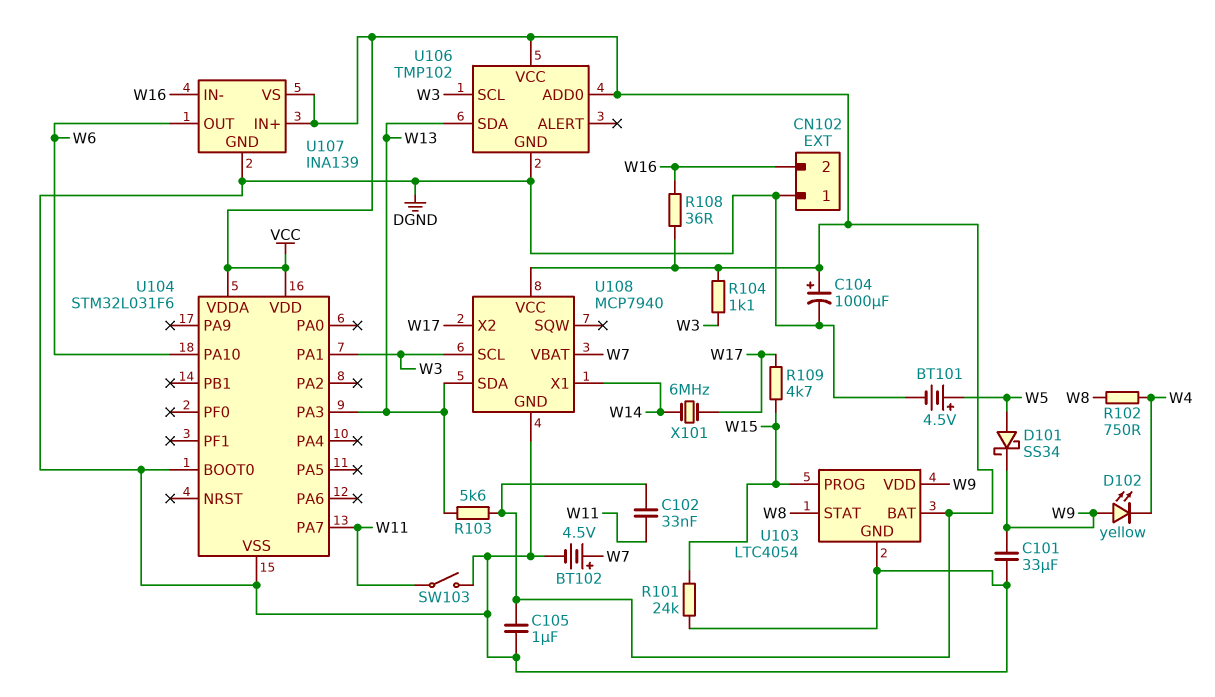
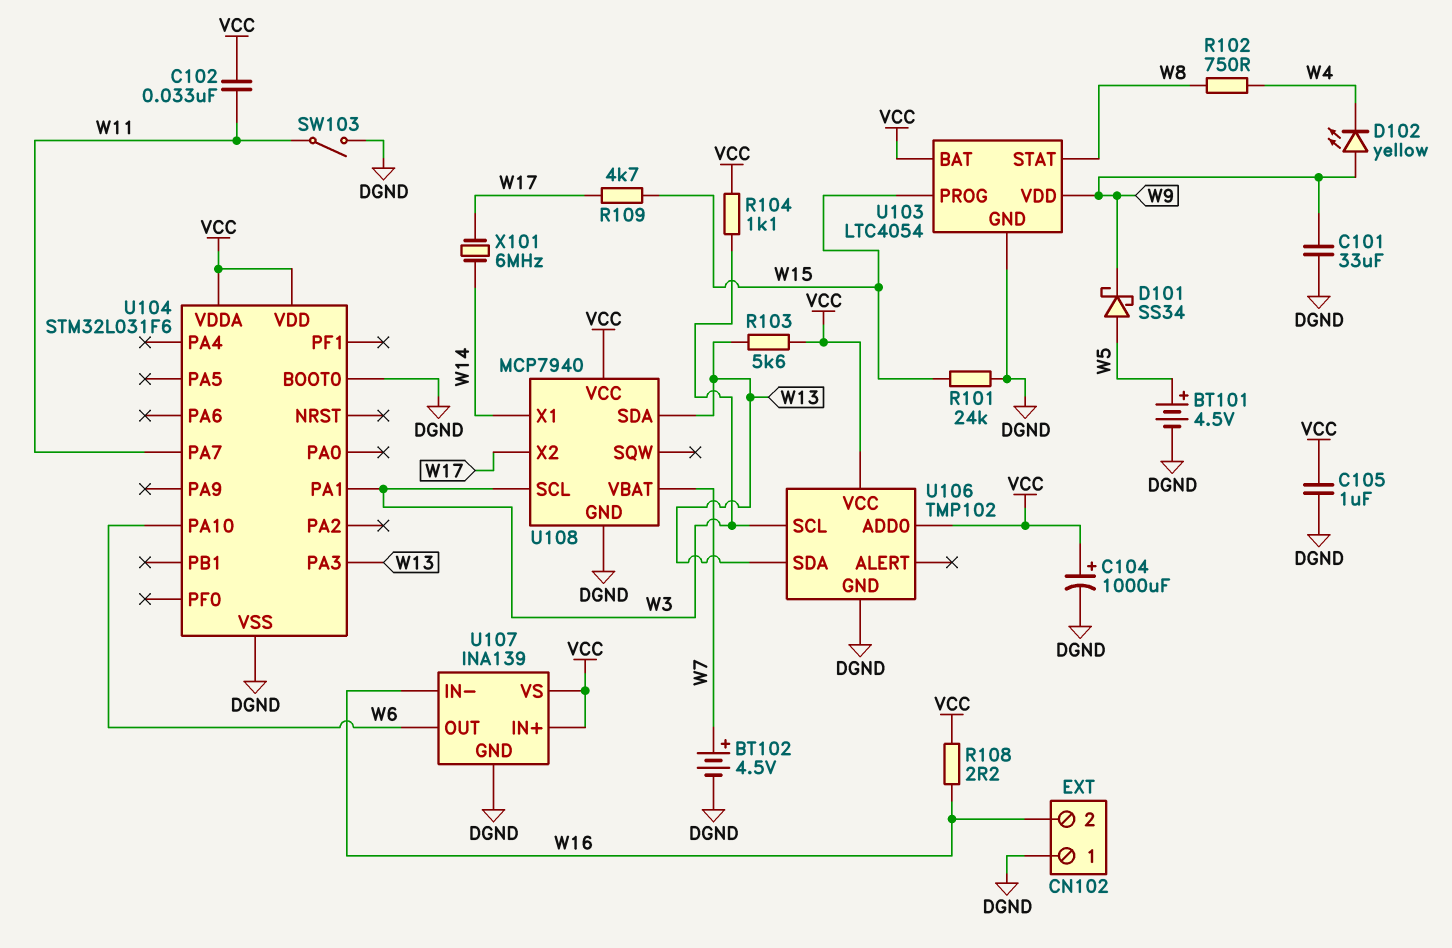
R108: 36 (VCC, W16) -> 2.2 (VCC, W16)

